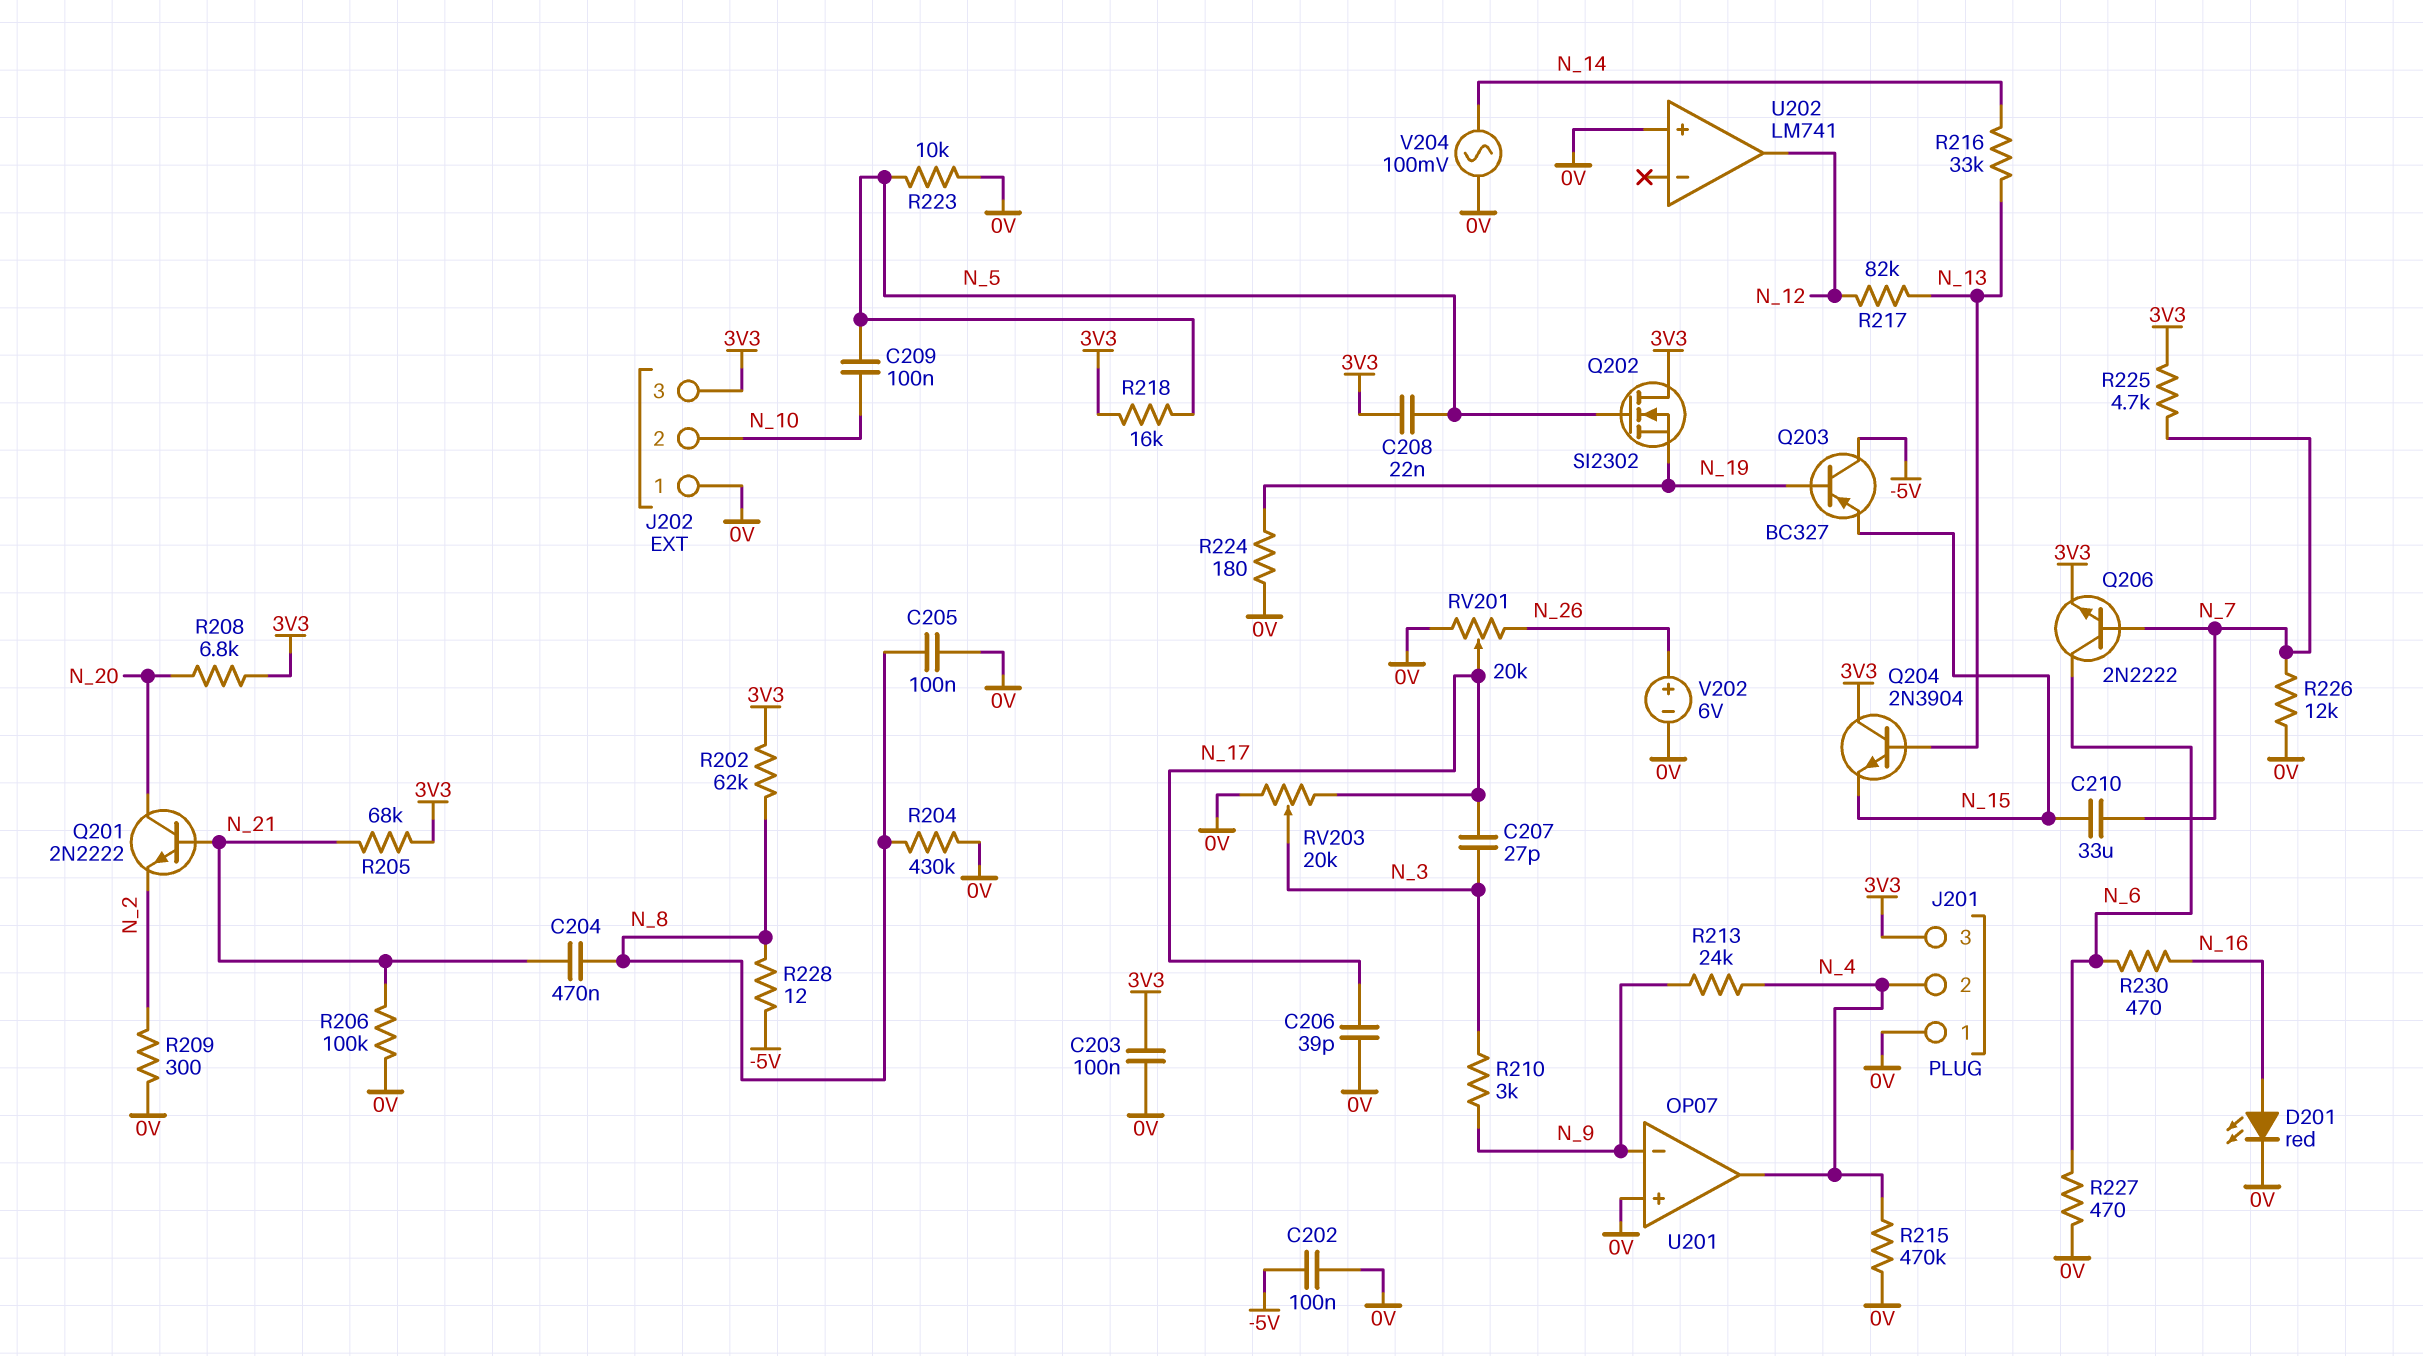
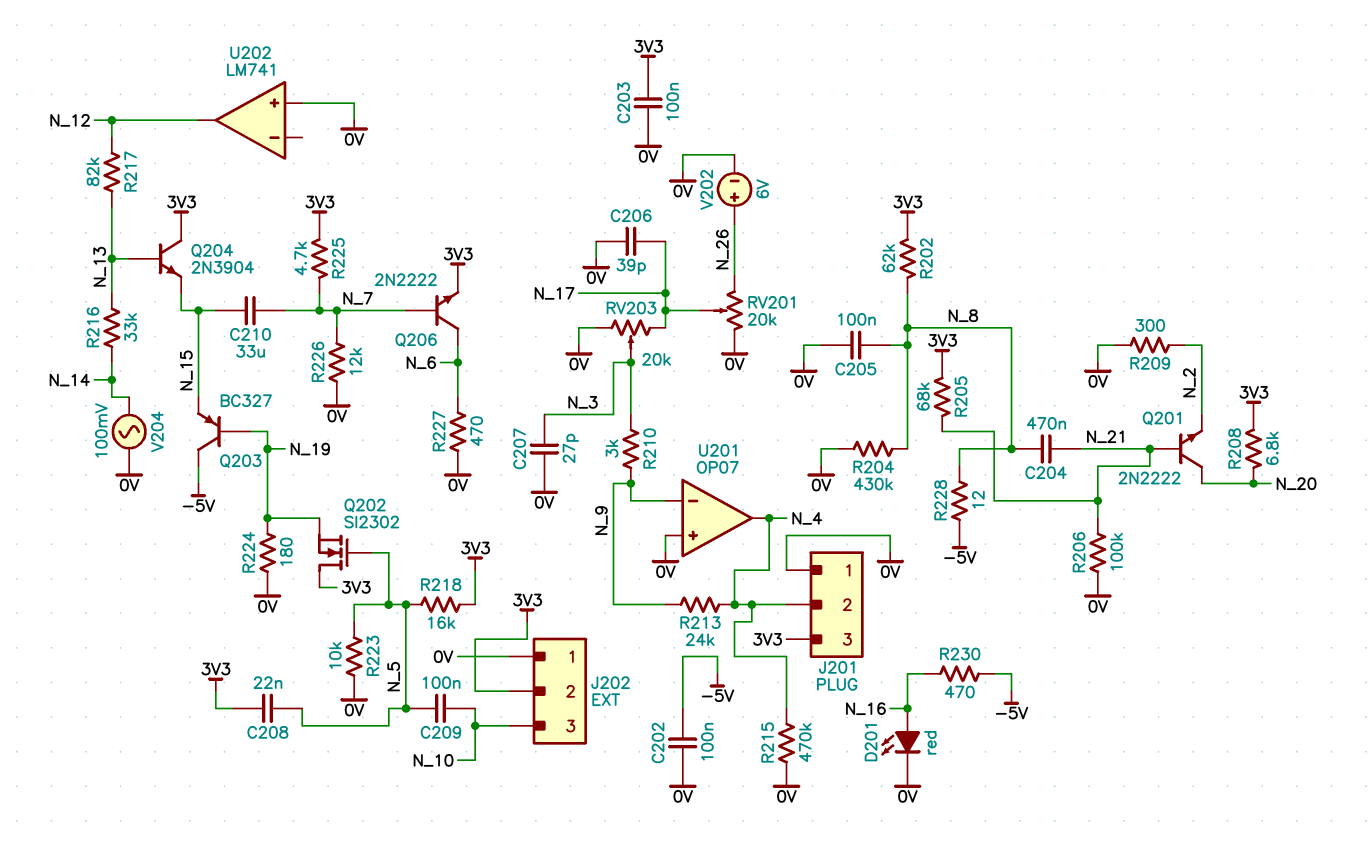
C207: 27pF (N_3, N_17) -> 27pF (0V, N_3)
J202 pin 2: N_10 -> 3V3
J202 pin 3: 3V3 -> N_10
R230: 470 (N_6, N_16) -> 470 (-5V, N_16)

